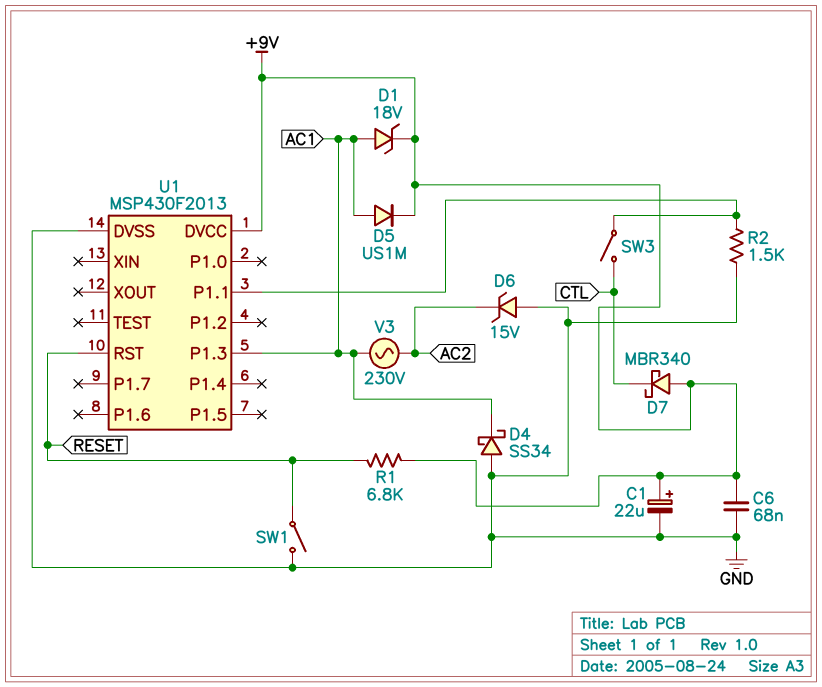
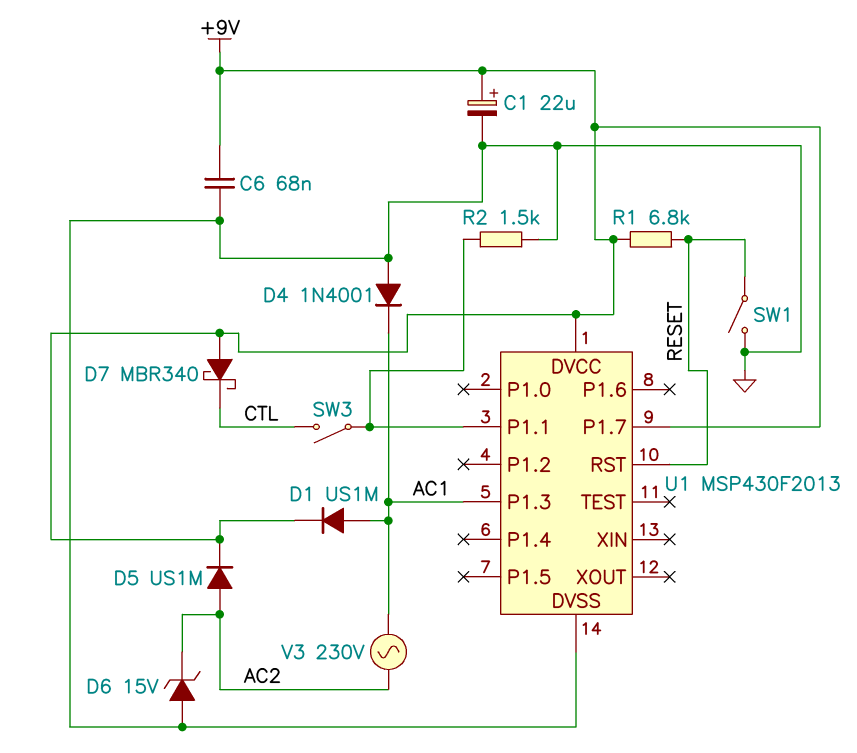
D1: zener 18V (A AC1, K +9V) -> diode US1M (A AC1, K +9V)
D4: schottky SS34 (A GND, K AC1) -> diode 1N4001 (A GND, K AC1)
D5: diode US1M (A AC1, K +9V) -> diode US1M (A AC2, K +9V)
U1 pin P1.7: none -> +9V

